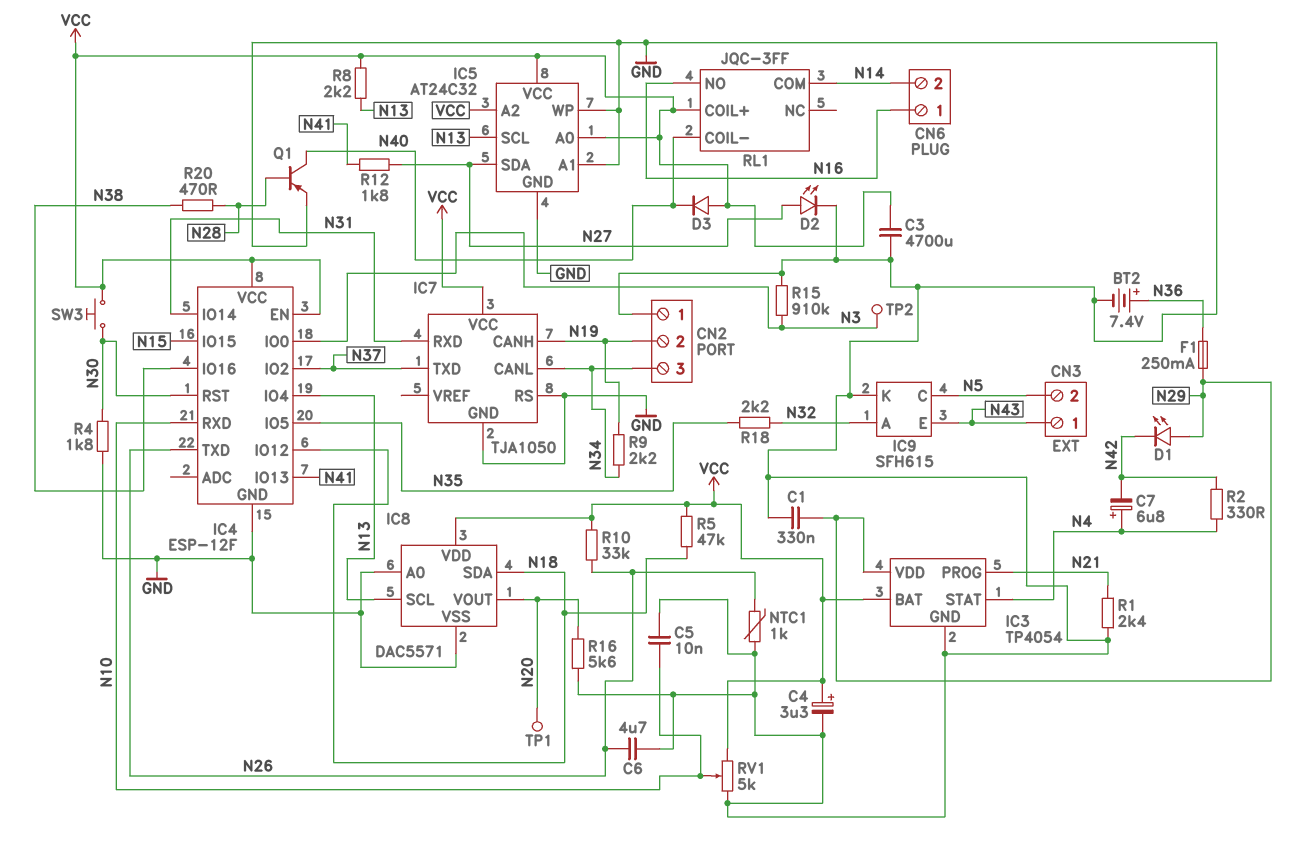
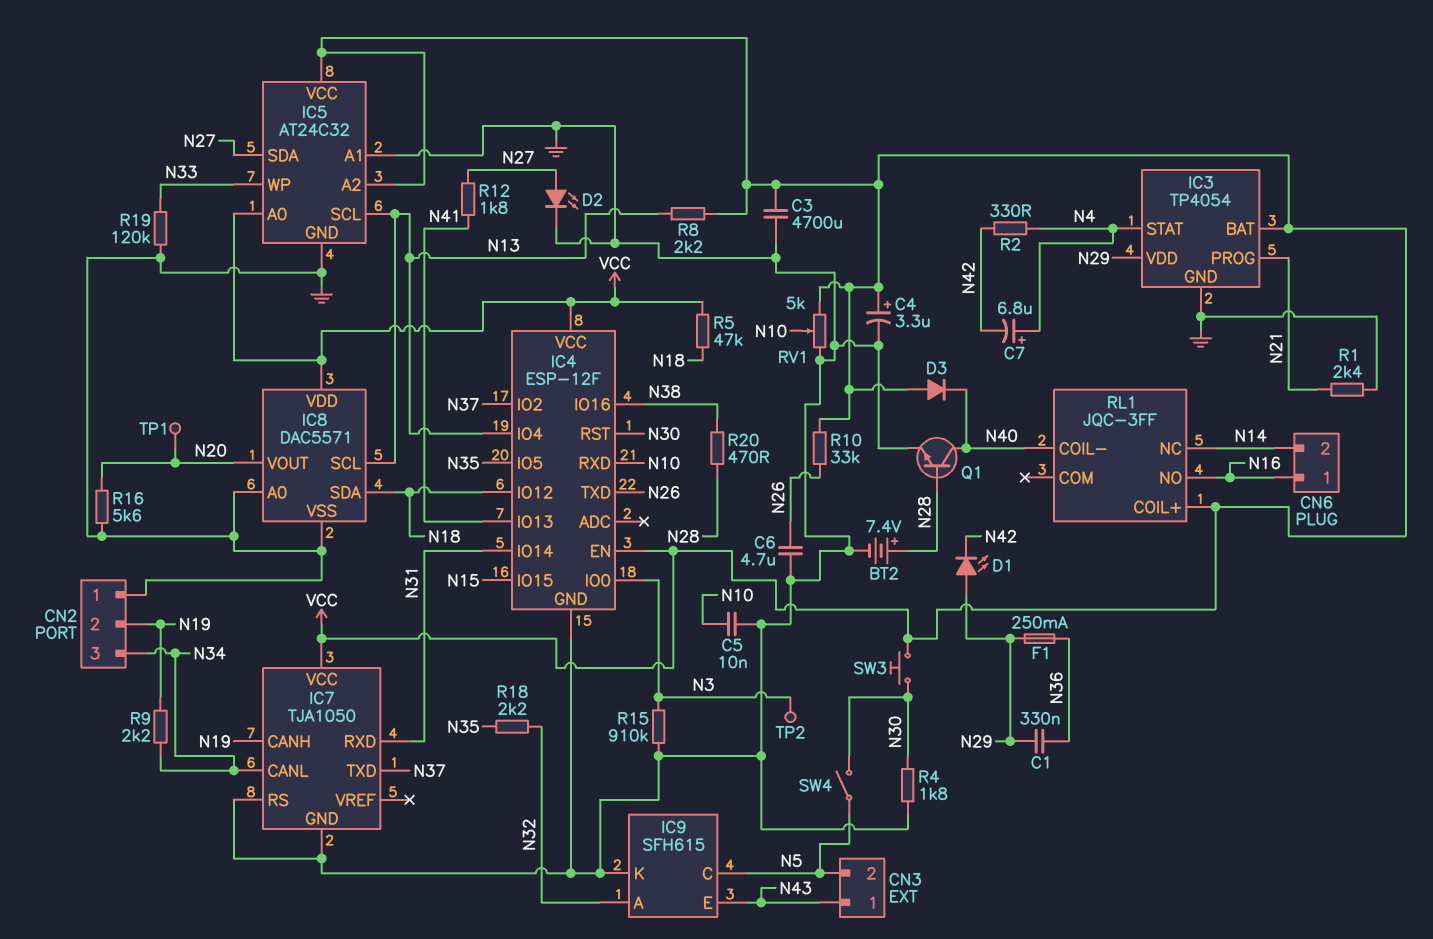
BT2: 7.4V (plus N36, minus GND) -> 7.4V (plus N28, minus GND)
C1: 330nF (GND, N29) -> 330nF (N29, N36)
IC5 pin WP: GND -> N33
NTC1: 1k (GND, N26) -> none
Q1: PNP (B N28, C N40, E GND) -> NPN (B N28, C N40, E GND)
R19: none -> 120k (GND, N33)
RL1 pin COM: N14 -> none
RL1 pin NC: none -> N14
SW4: none -> switch (N5, N30)

